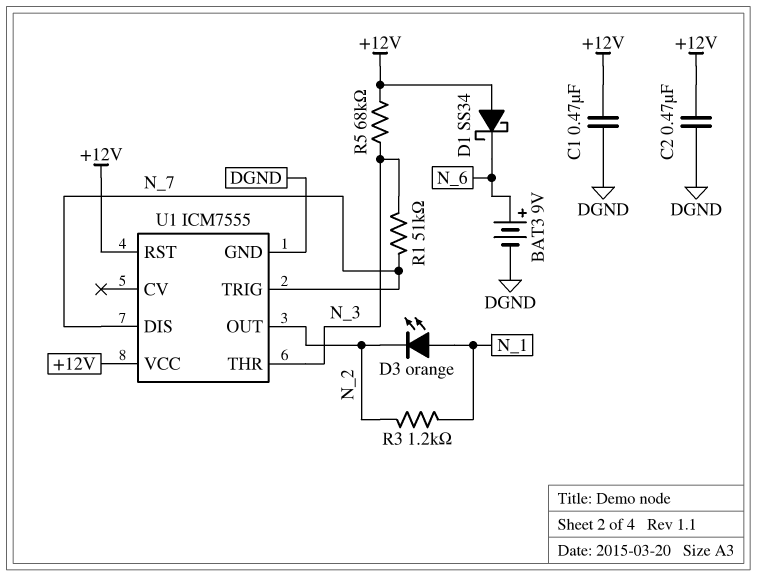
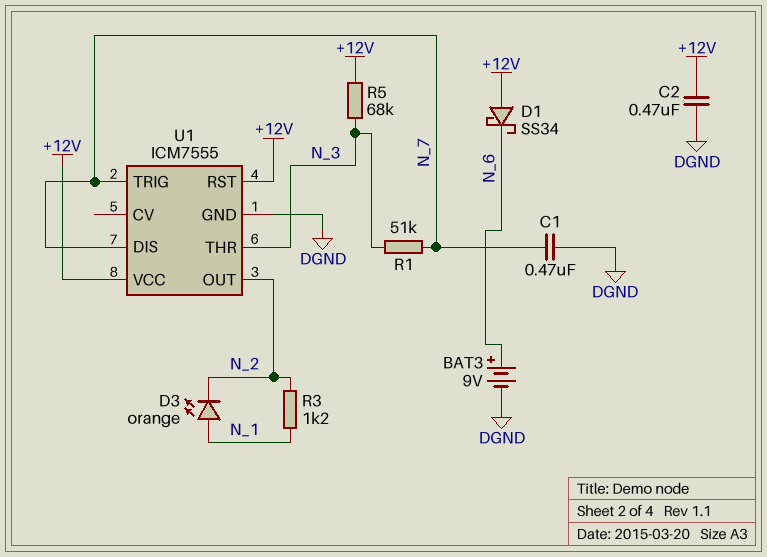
C1: 470nF (+12V, DGND) -> 470nF (DGND, N_7)

